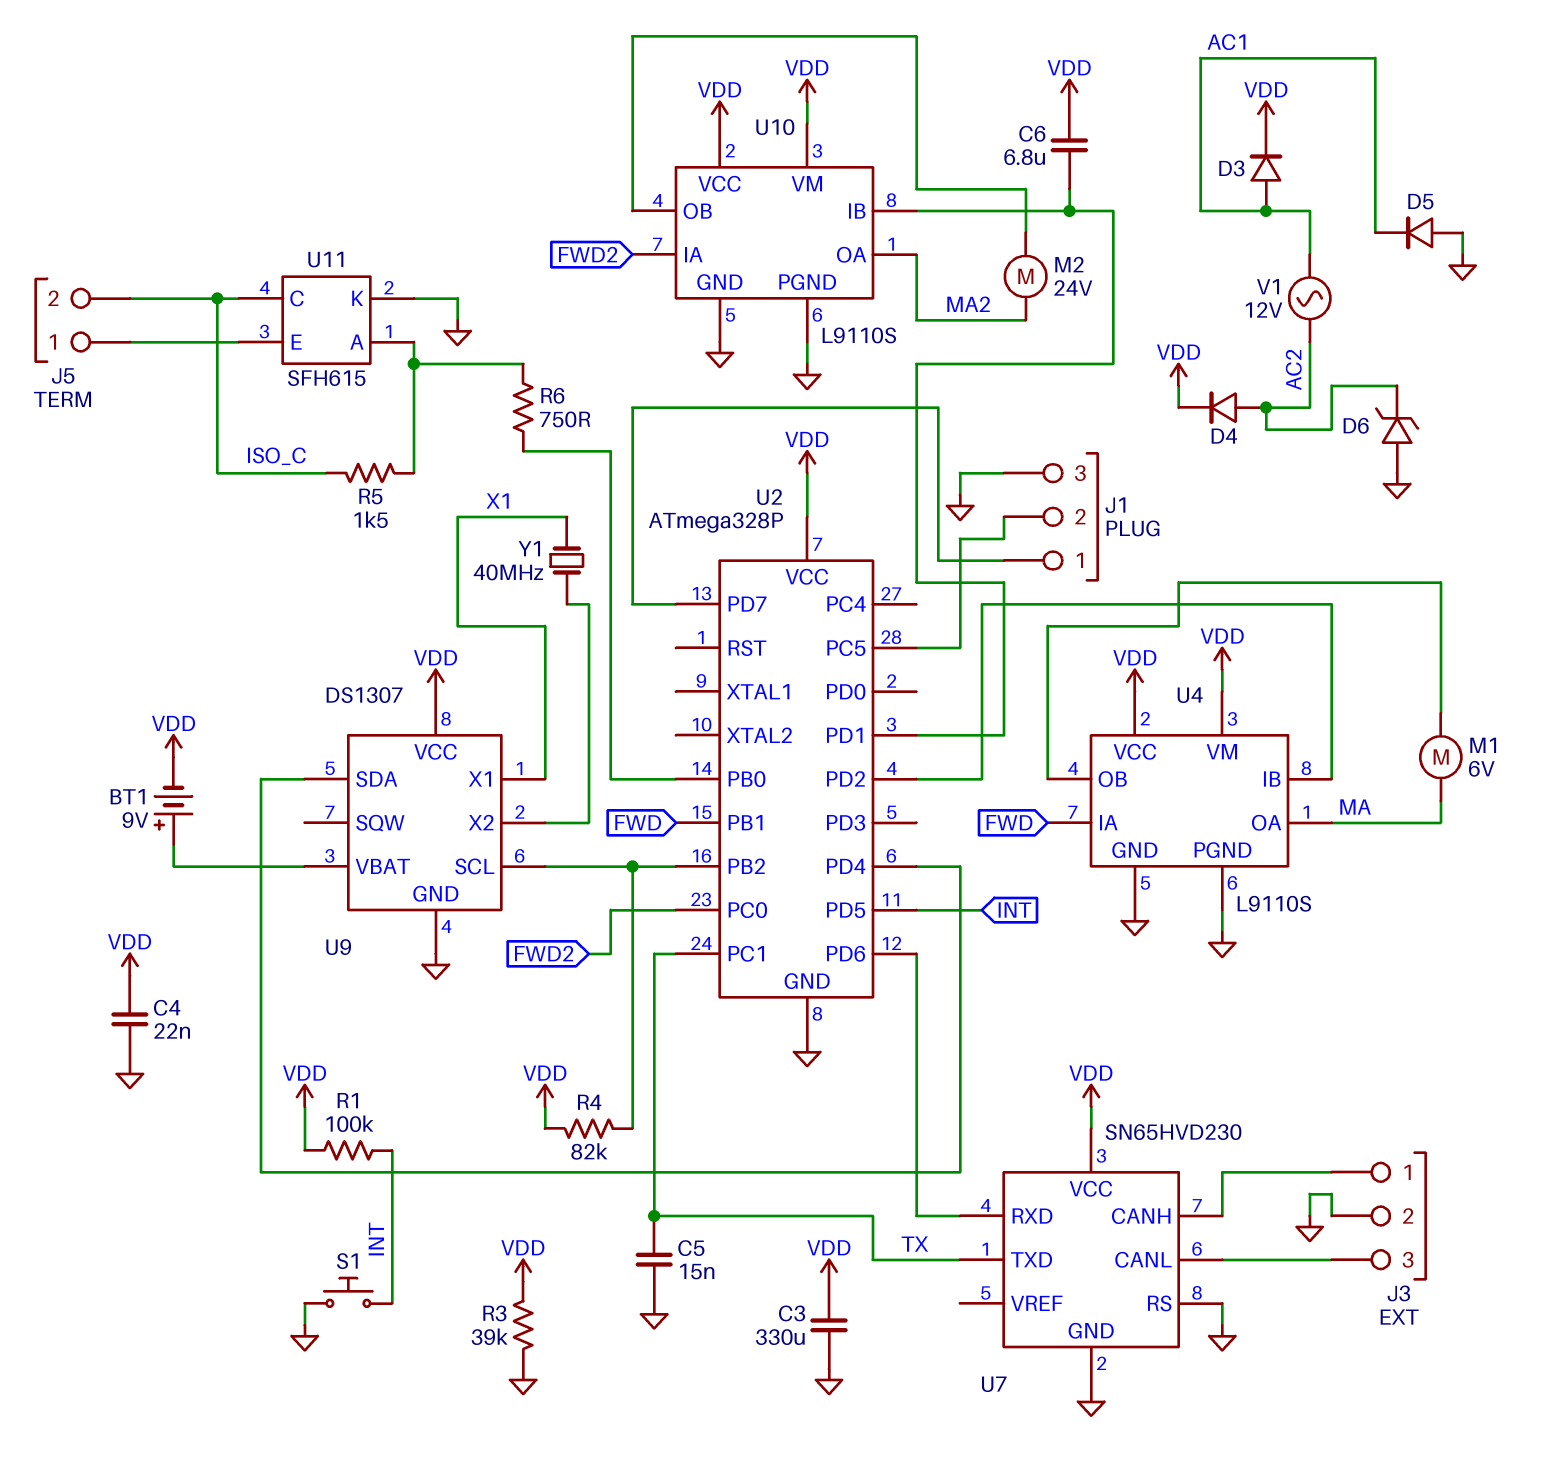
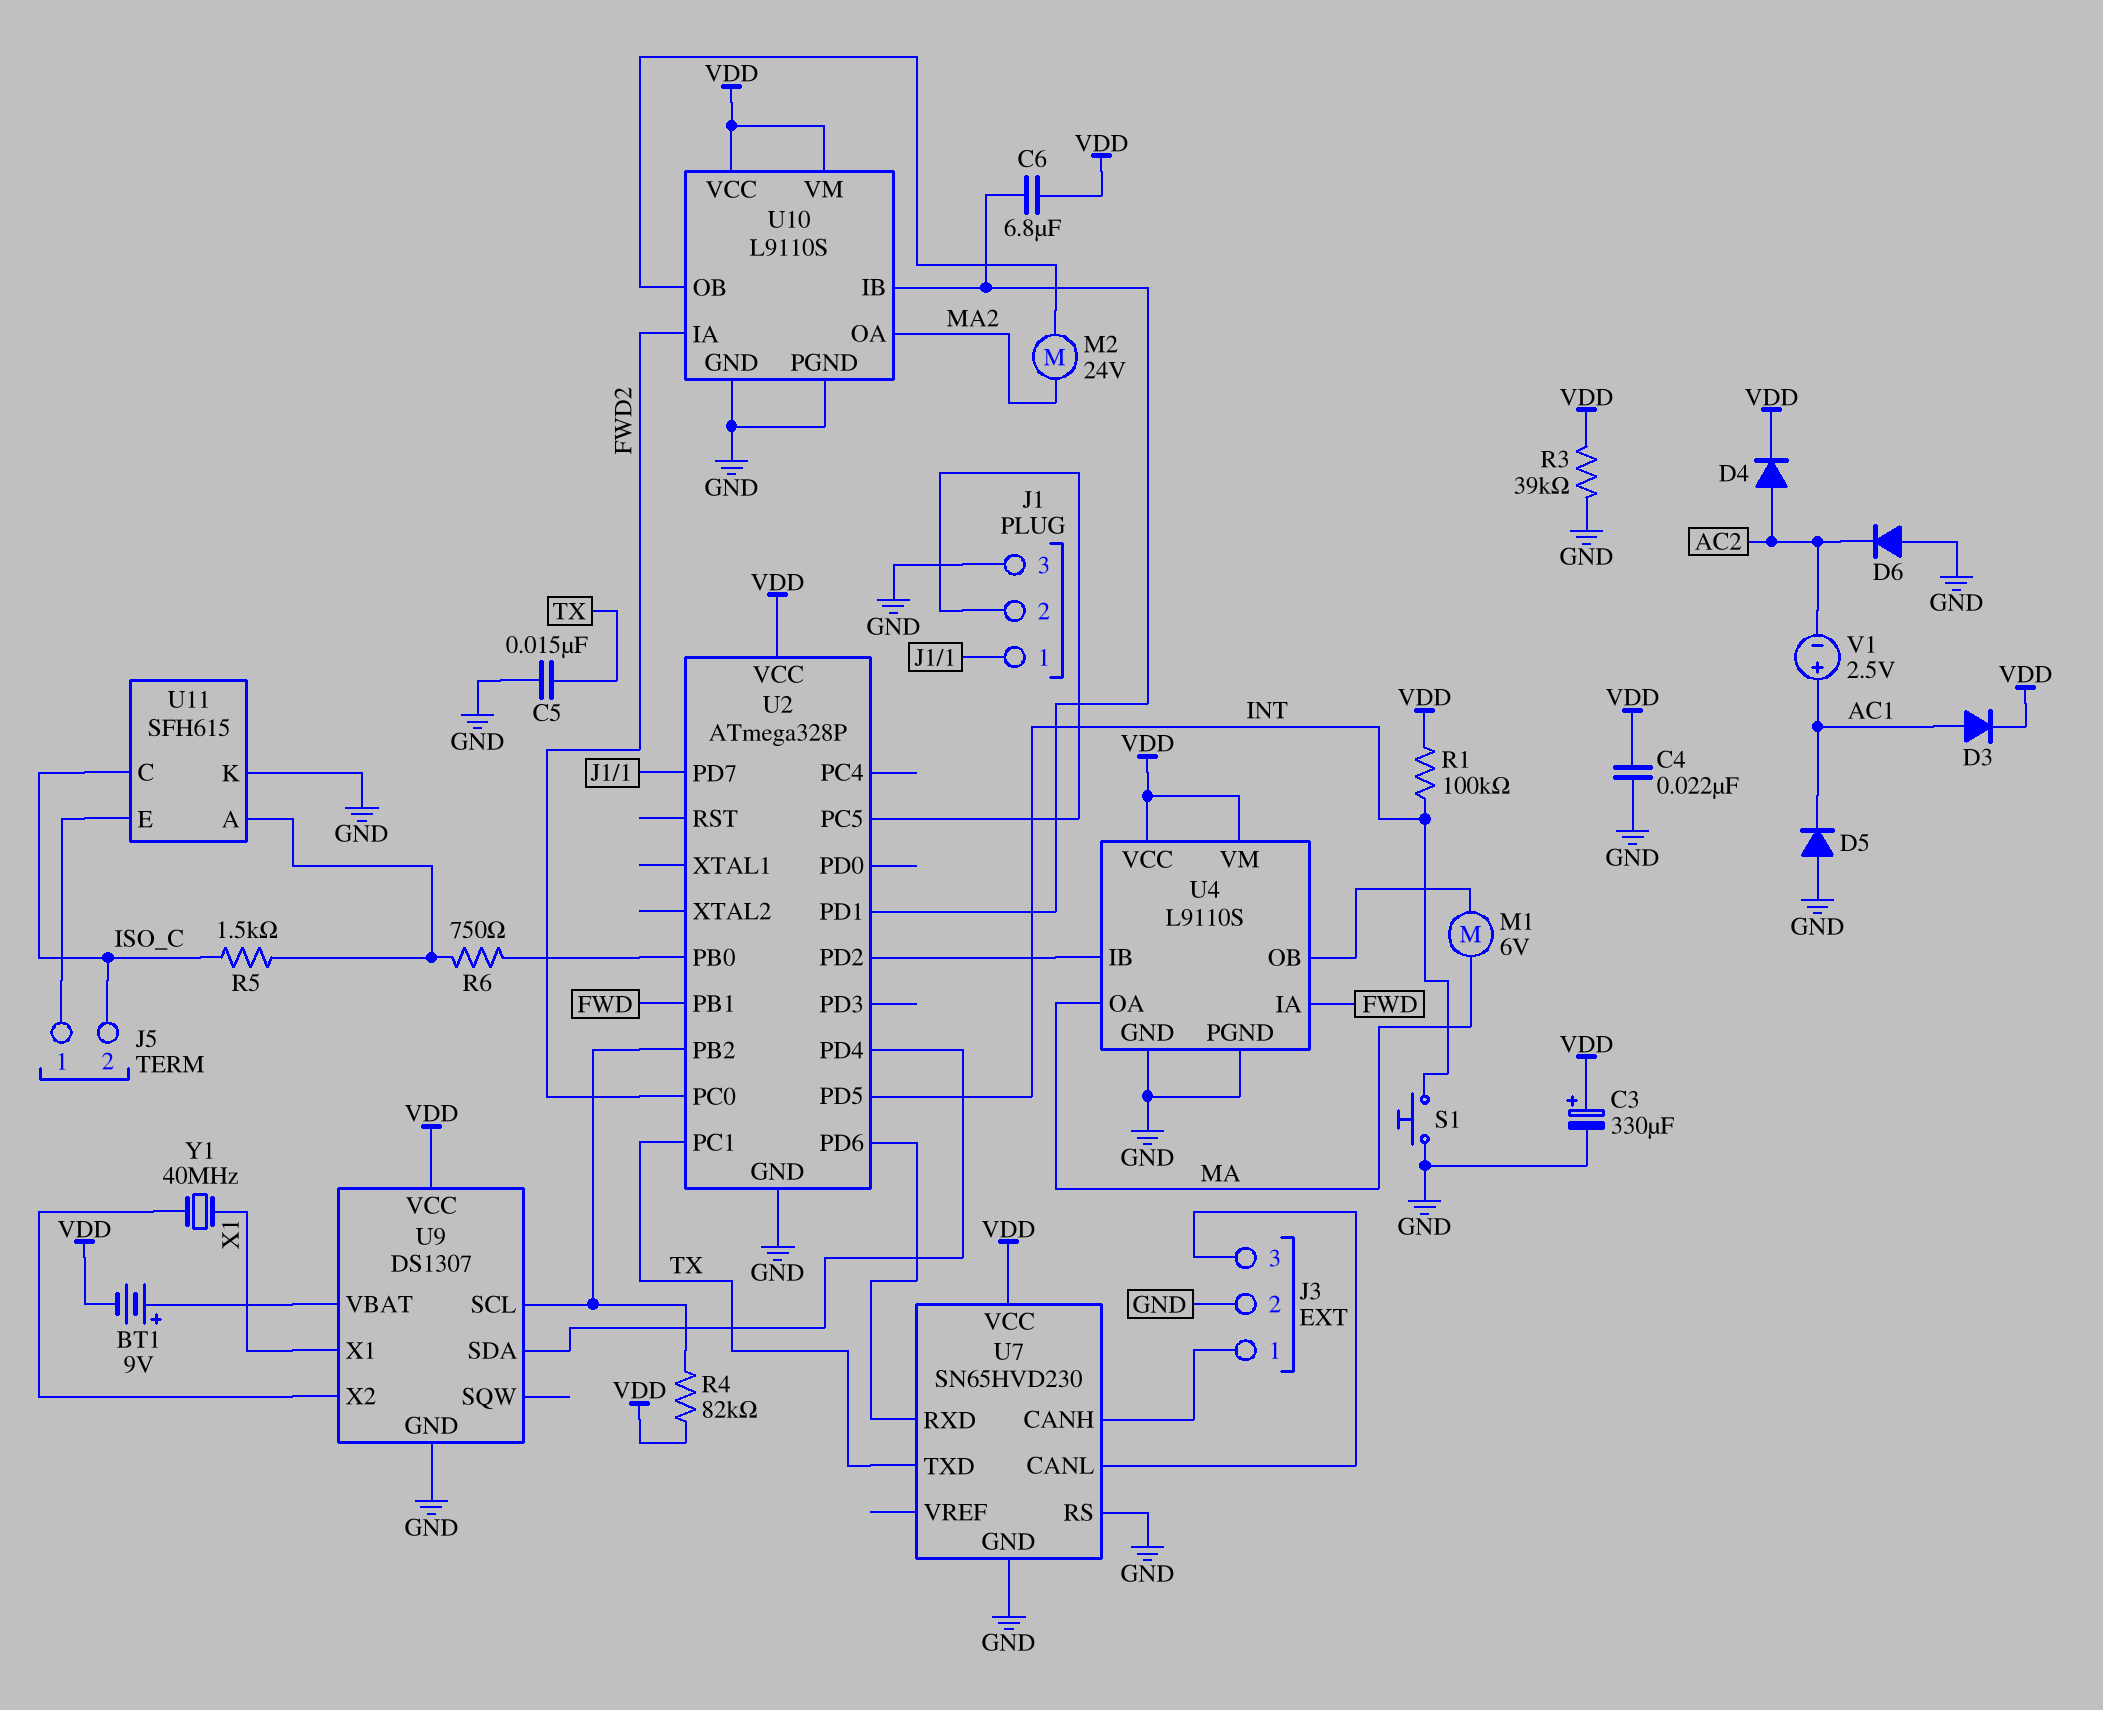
C3: 330uF (GND, VDD) -> 330uF (plus VDD, minus GND)
D6: zener (A GND, K AC2) -> diode (A GND, K AC2)
V1: AC 12V (AC1, AC2) -> 2.5V (plus AC1, minus AC2)

